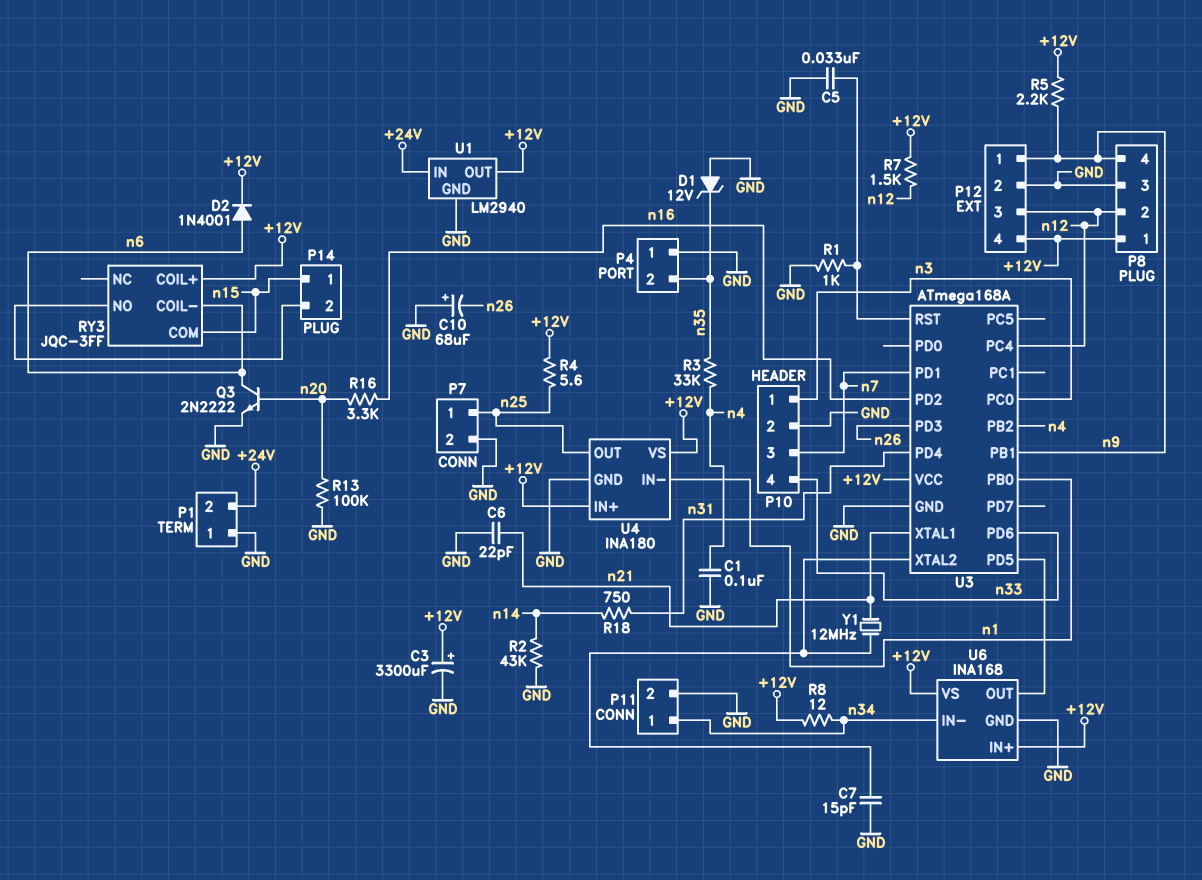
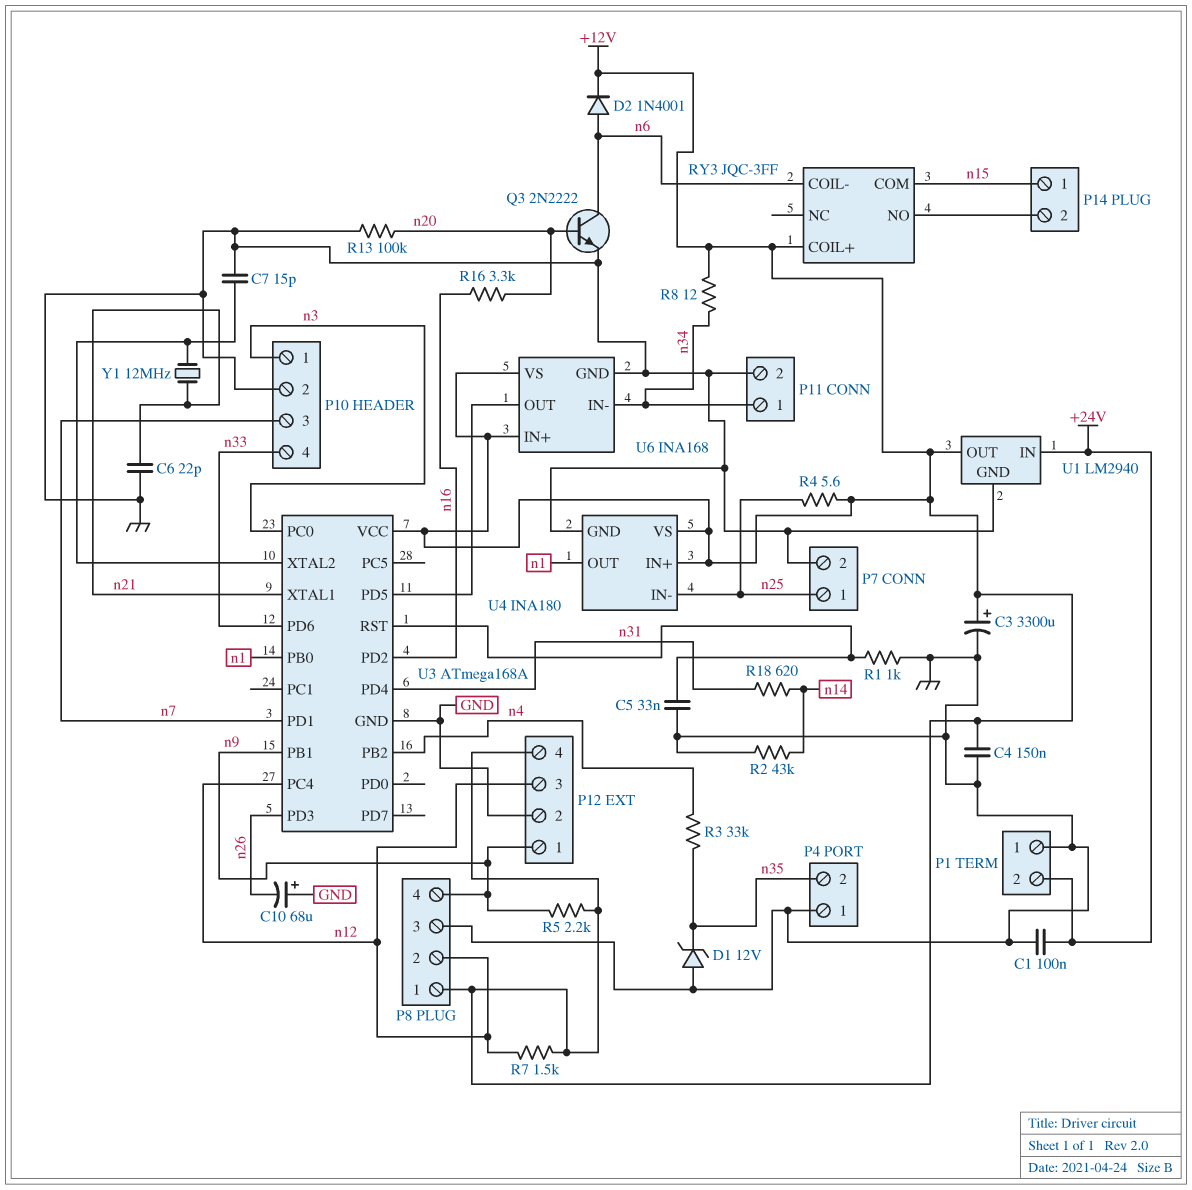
C1: 100nF (GND, n4) -> 100nF (+24V, GND)
C4: none -> 150nF (+12V, GND)
R18: 750 (n14, n31) -> 620 (n14, n31)
U4 pin IN-: n1 -> n25
U4 pin OUT: n25 -> n1

